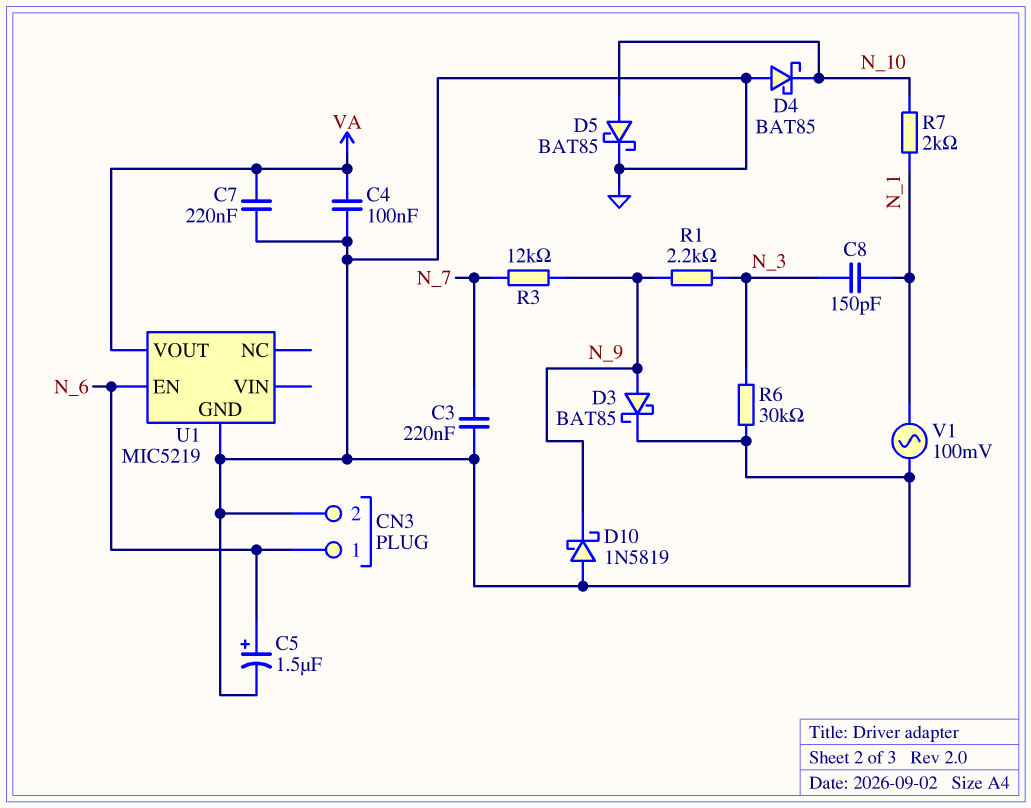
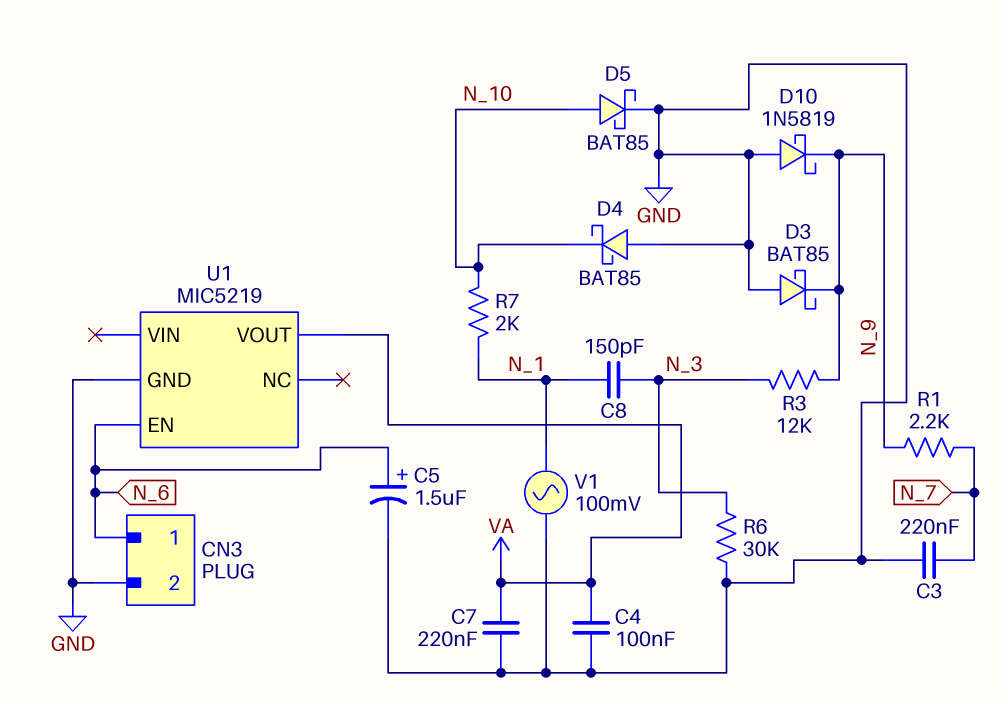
D3: schottky BAT85 (A N_9, K GND) -> schottky BAT85 (A GND, K N_9)
R1: 2.2k (N_3, N_9) -> 2.2k (N_7, N_9)
R3: 12k (N_7, N_9) -> 12k (N_3, N_9)

